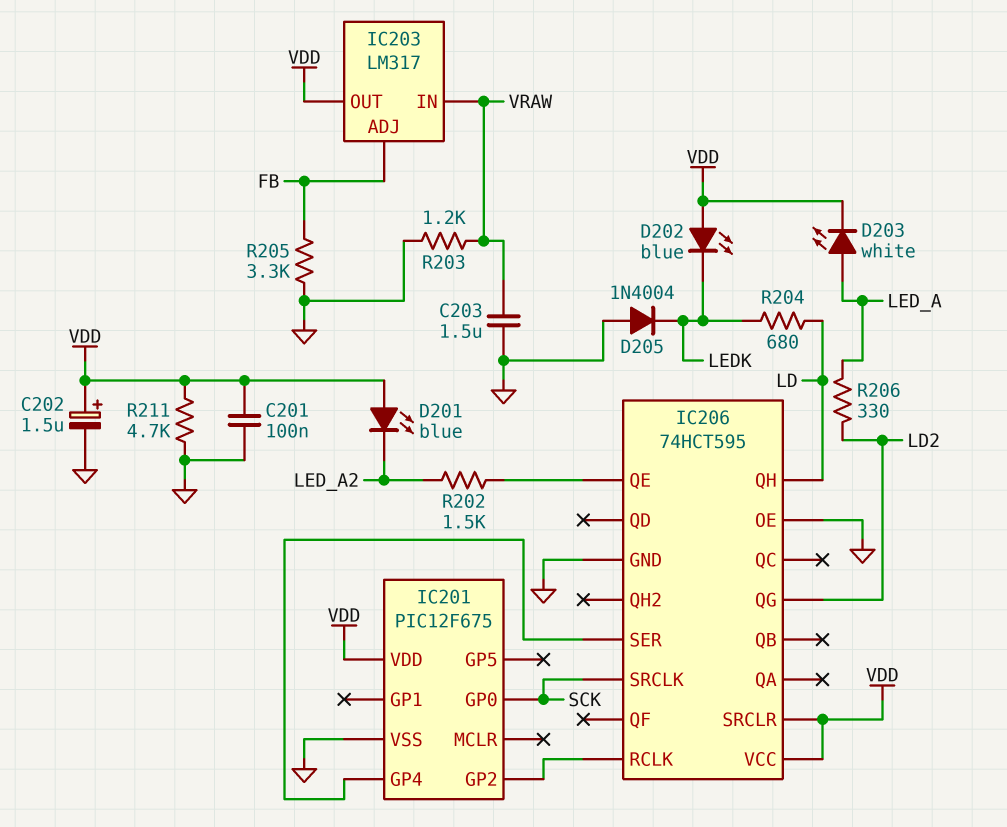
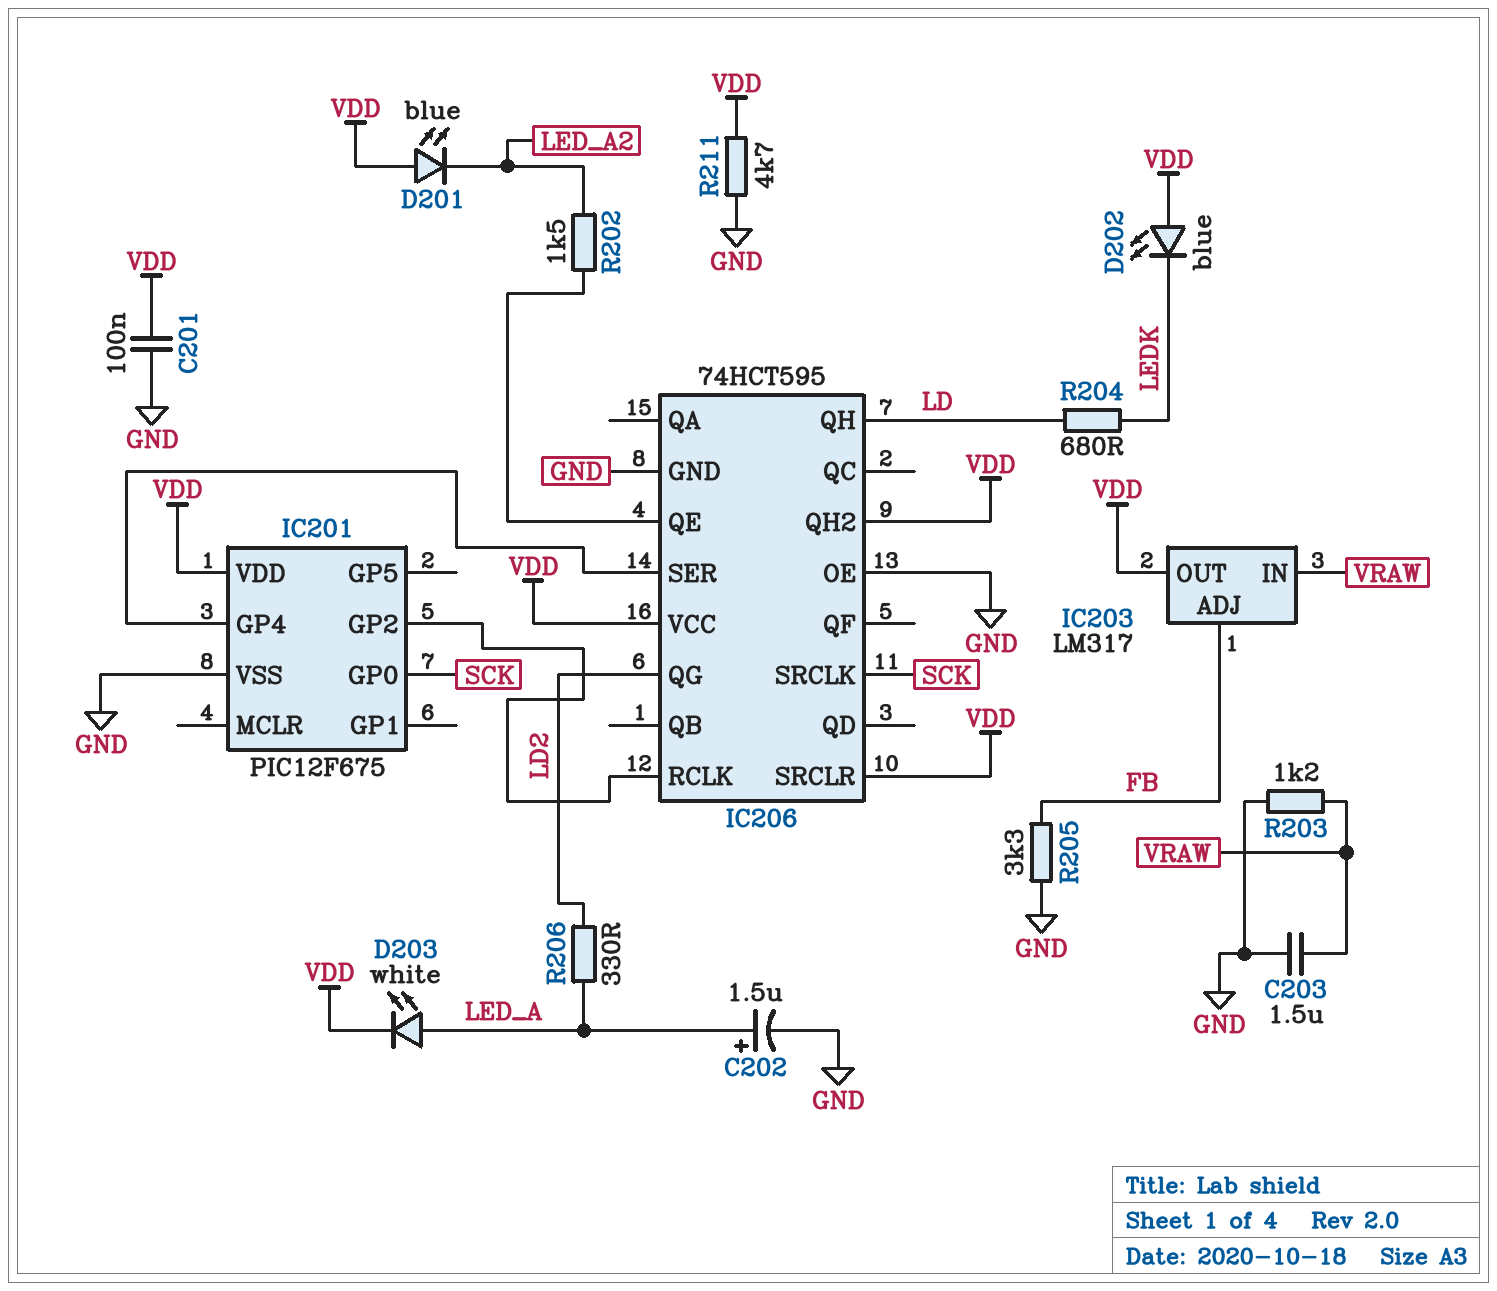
C202: 1.5uF (plus VDD, minus GND) -> 1.5uF (plus LED_A, minus GND)
D205: diode 1N4004 (A GND, K LEDK) -> none
IC206 pin QH2: none -> VDD

